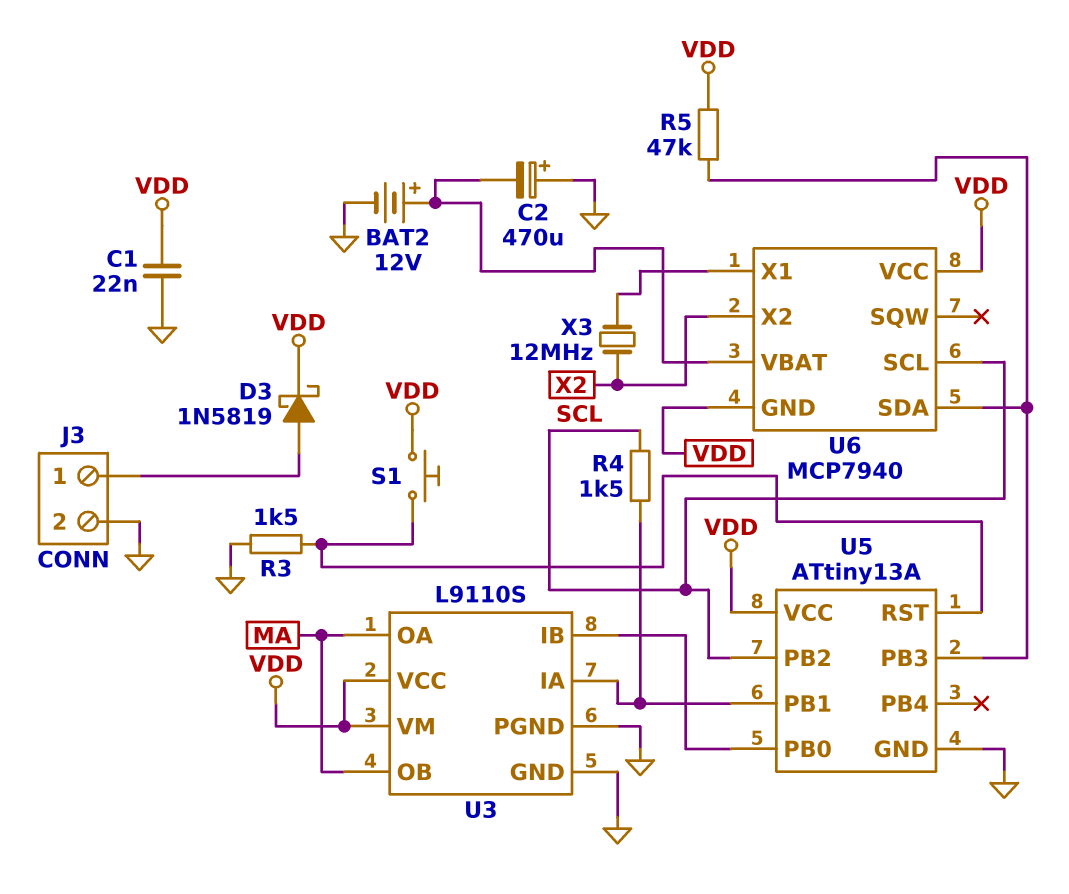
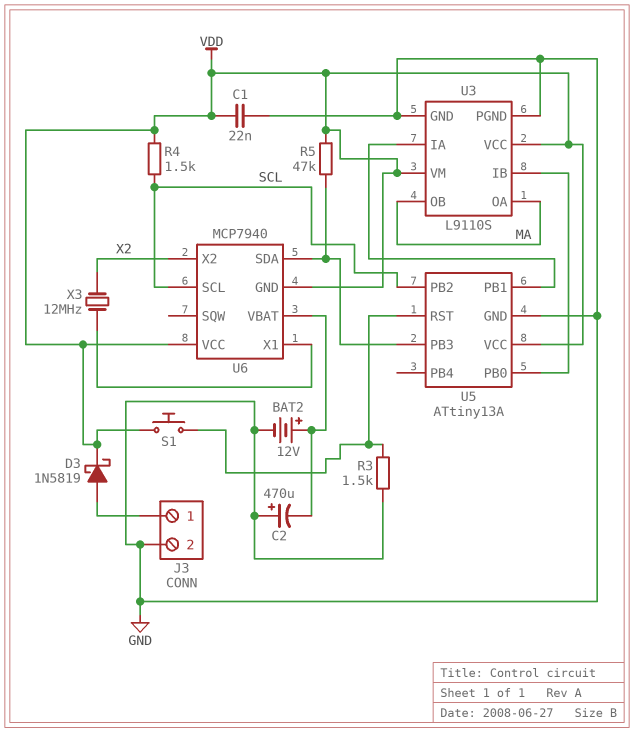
R4: 1.5k (SCL, U3/IA) -> 1.5k (SCL, VDD)

